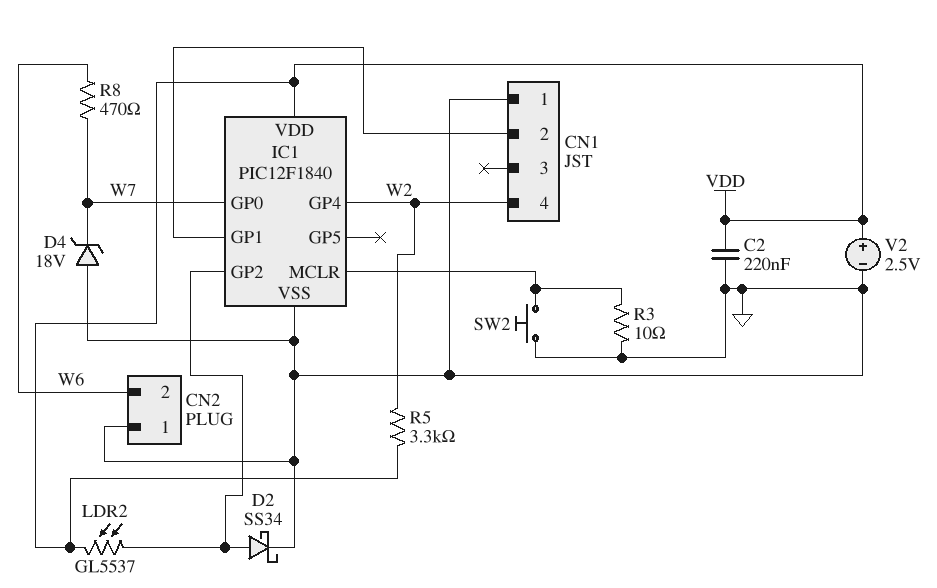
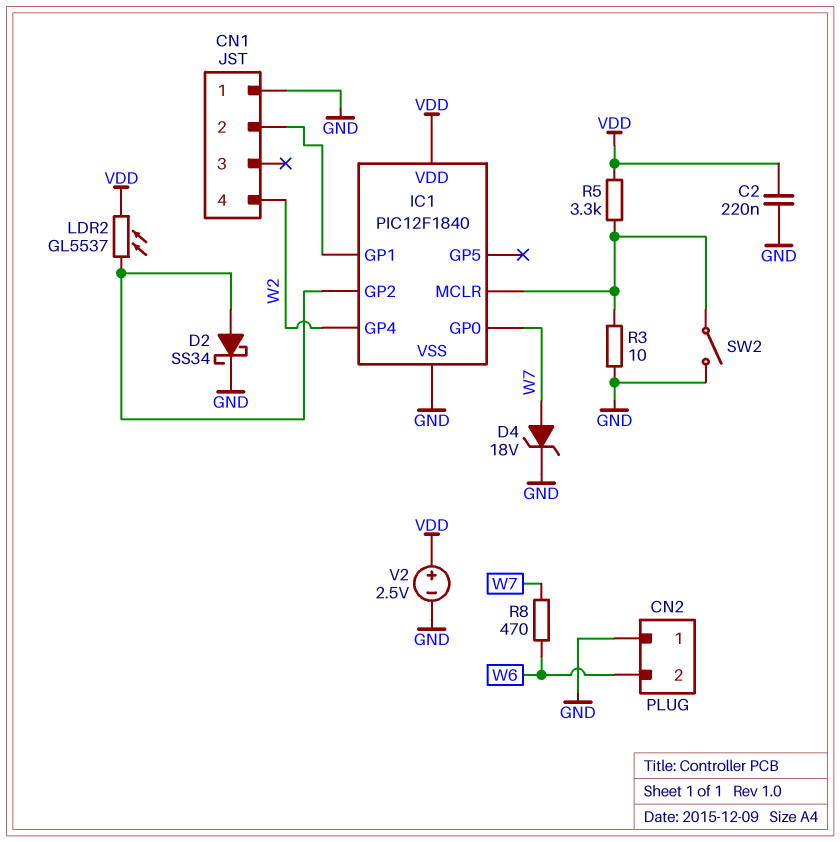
D4: zener 18V (A GND, K W7) -> zener 18V (A W7, K GND)
R5: 3.3k (VDD, W2) -> 3.3k (IC1/MCLR, VDD)
SW2: button (GND, IC1/MCLR) -> switch (GND, IC1/MCLR)

